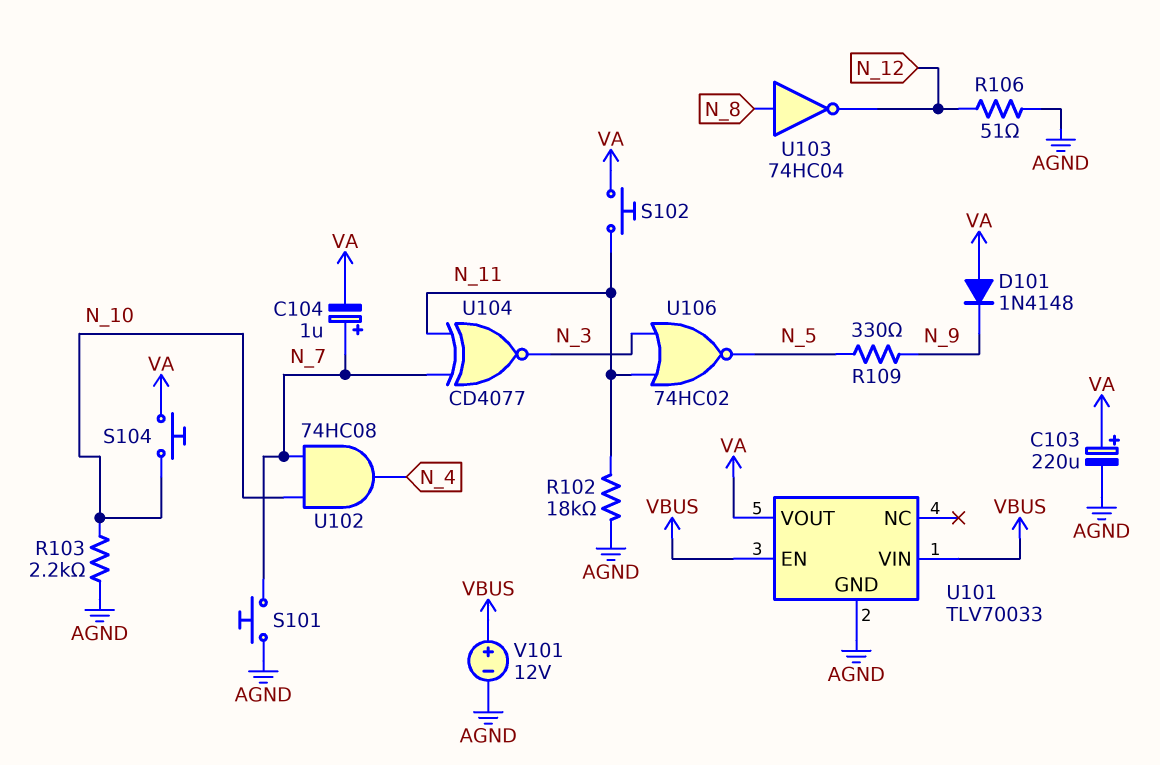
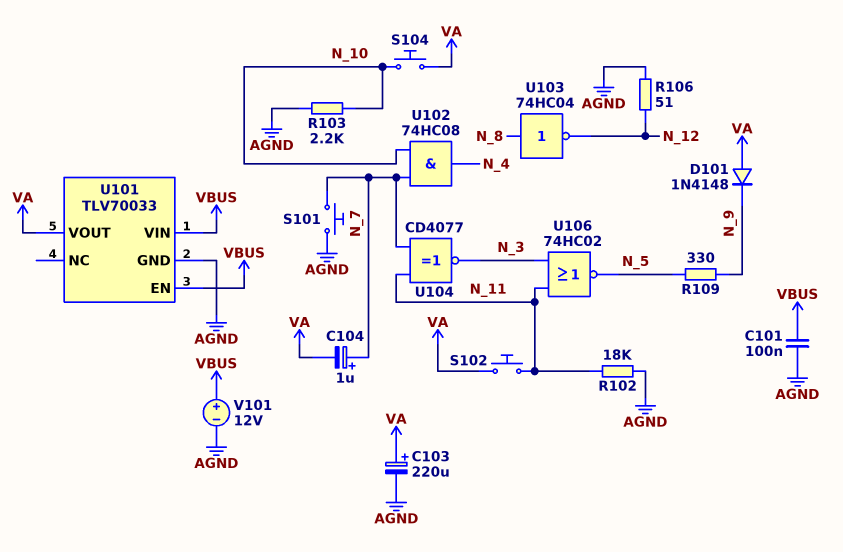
C101: none -> 100nF (AGND, VBUS)

